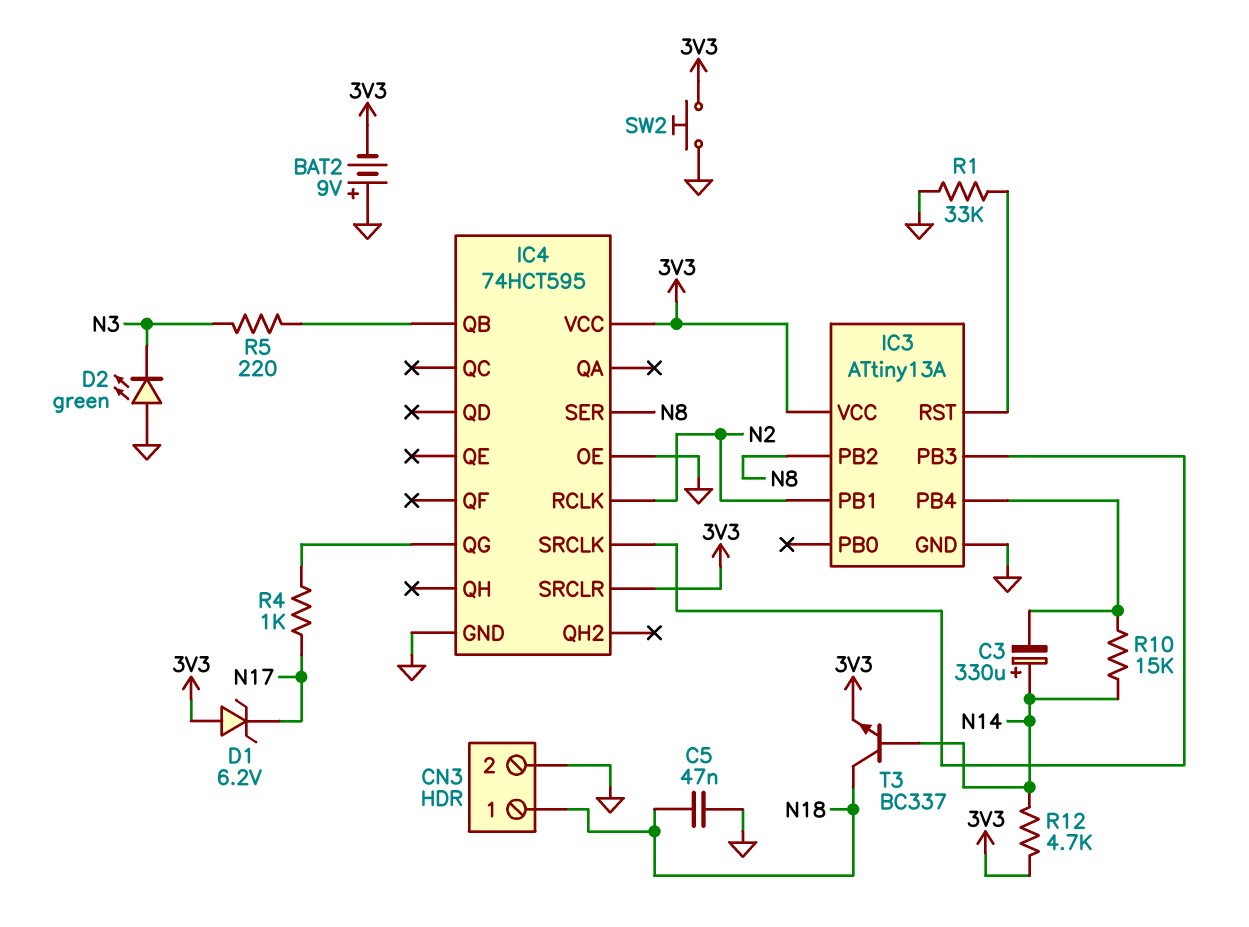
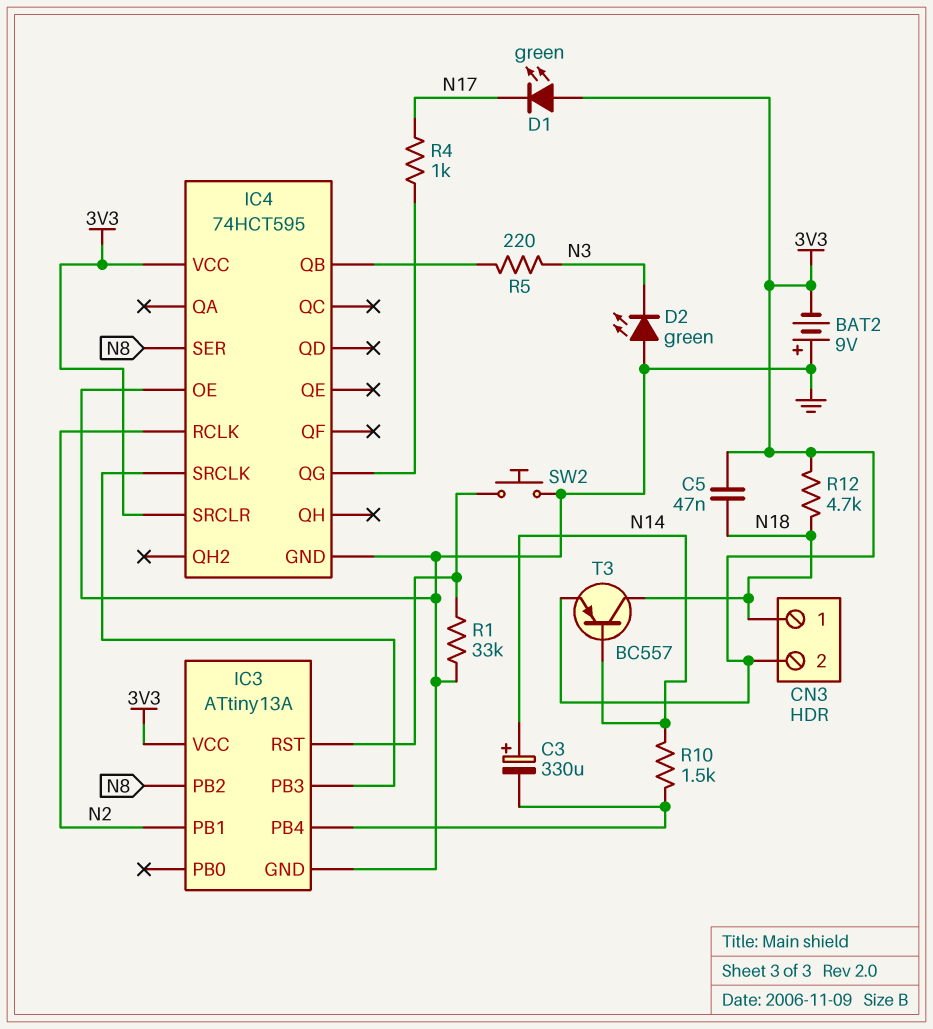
C5: 47nF (GND, N18) -> 47nF (3V3, N18)
CN3 pin 2: GND -> 3V3
D1: zener 6.2V (A 3V3, K N17) -> LED green (A 3V3, K N17)
R10: 15k (IC3/PB4, N14) -> 1.5k (IC3/PB4, N14)
R12: 4.7k (3V3, N14) -> 4.7k (3V3, N18)
SW2: button (3V3, GND) -> button (GND, IC3/RST)
T3: NPN BC337 (B N14, C N18, E 3V3) -> PNP BC557 (B N14, C N18, E 3V3)

